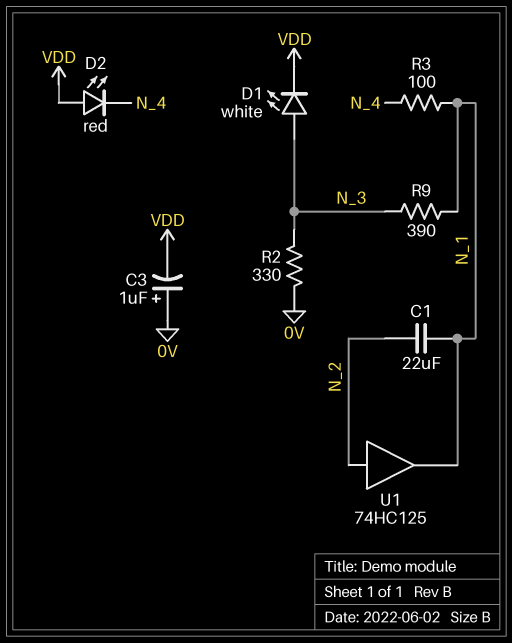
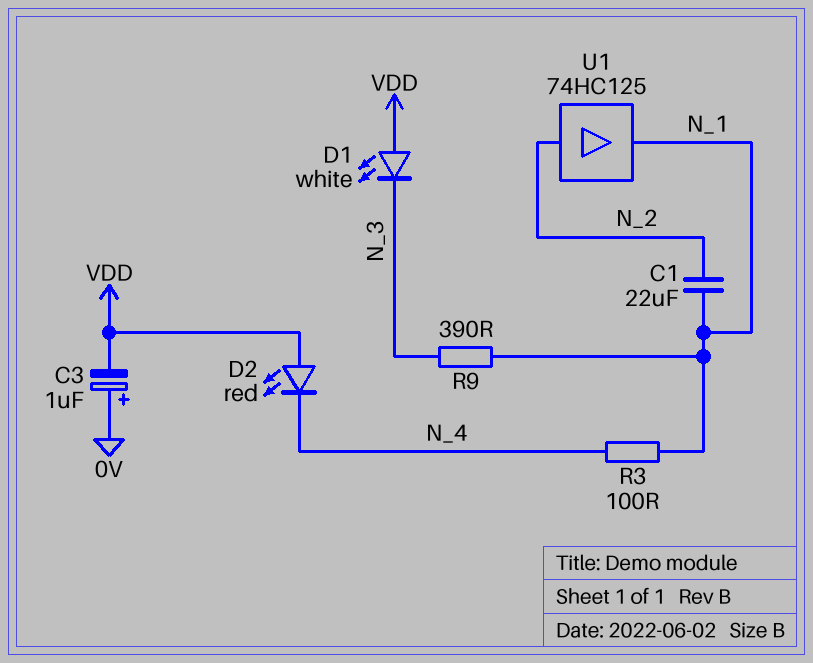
D1: LED white (A N_3, K VDD) -> LED white (A VDD, K N_3)
R2: 330 (0V, N_3) -> none

